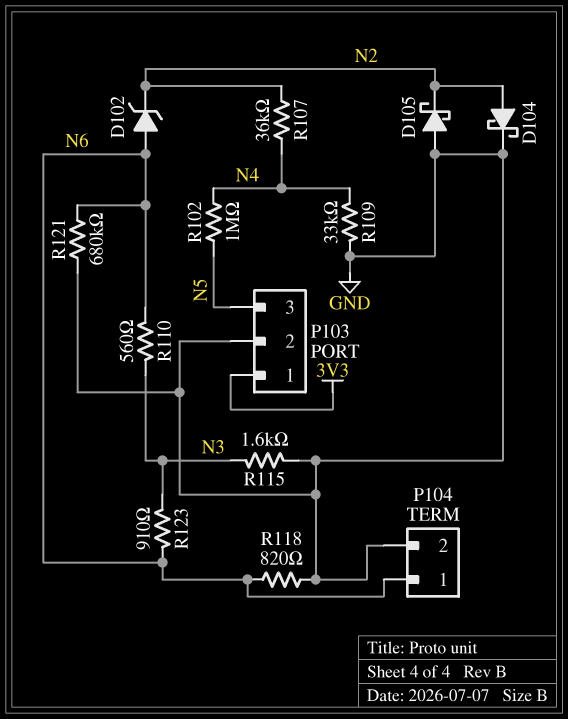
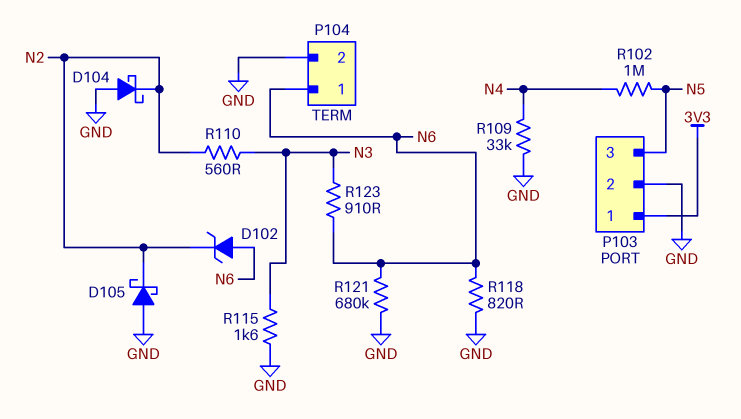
D104: schottky (A N2, K GND) -> schottky (A GND, K N2)
R107: 36k (N2, N4) -> none
R110: 560 (N3, N6) -> 560 (N2, N3)

